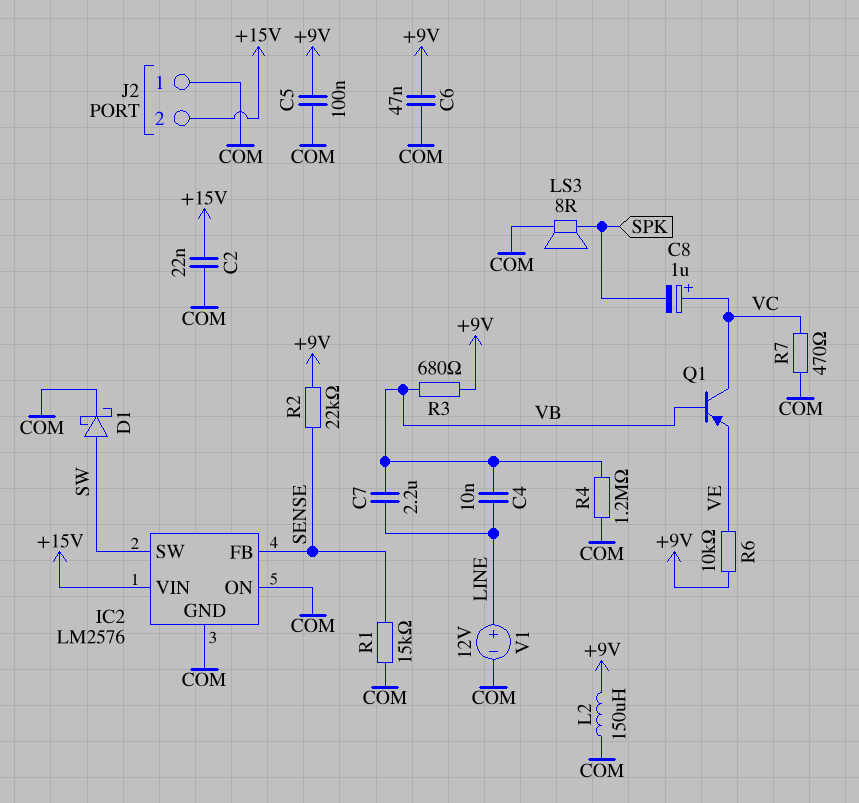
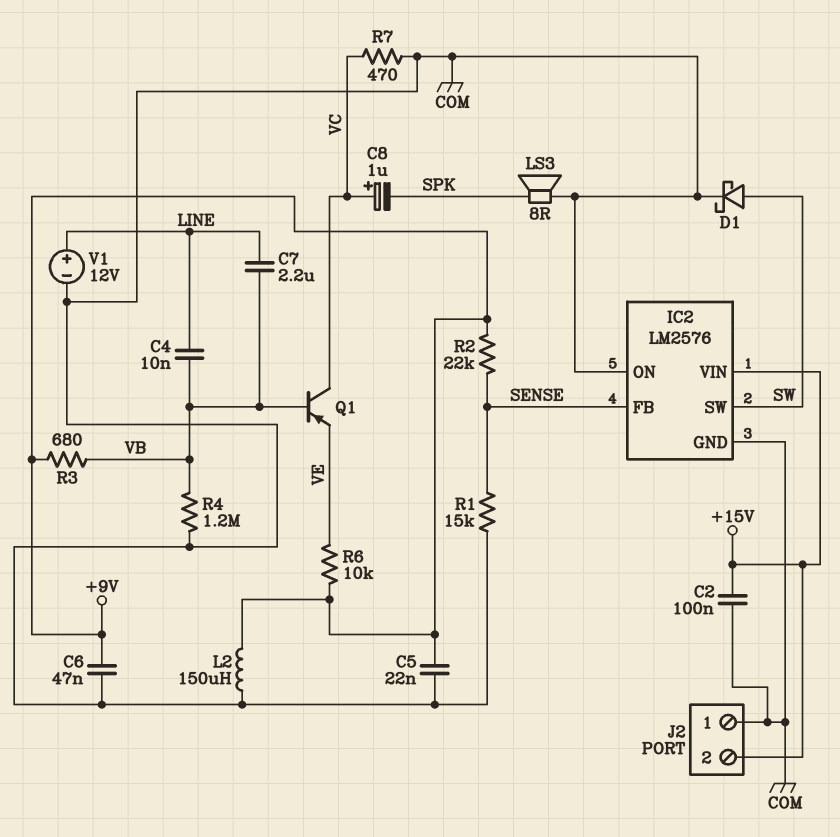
C2: 22nF (+15V, COM) -> 100nF (+15V, COM)
C5: 100nF (+9V, COM) -> 22nF (+9V, COM)

